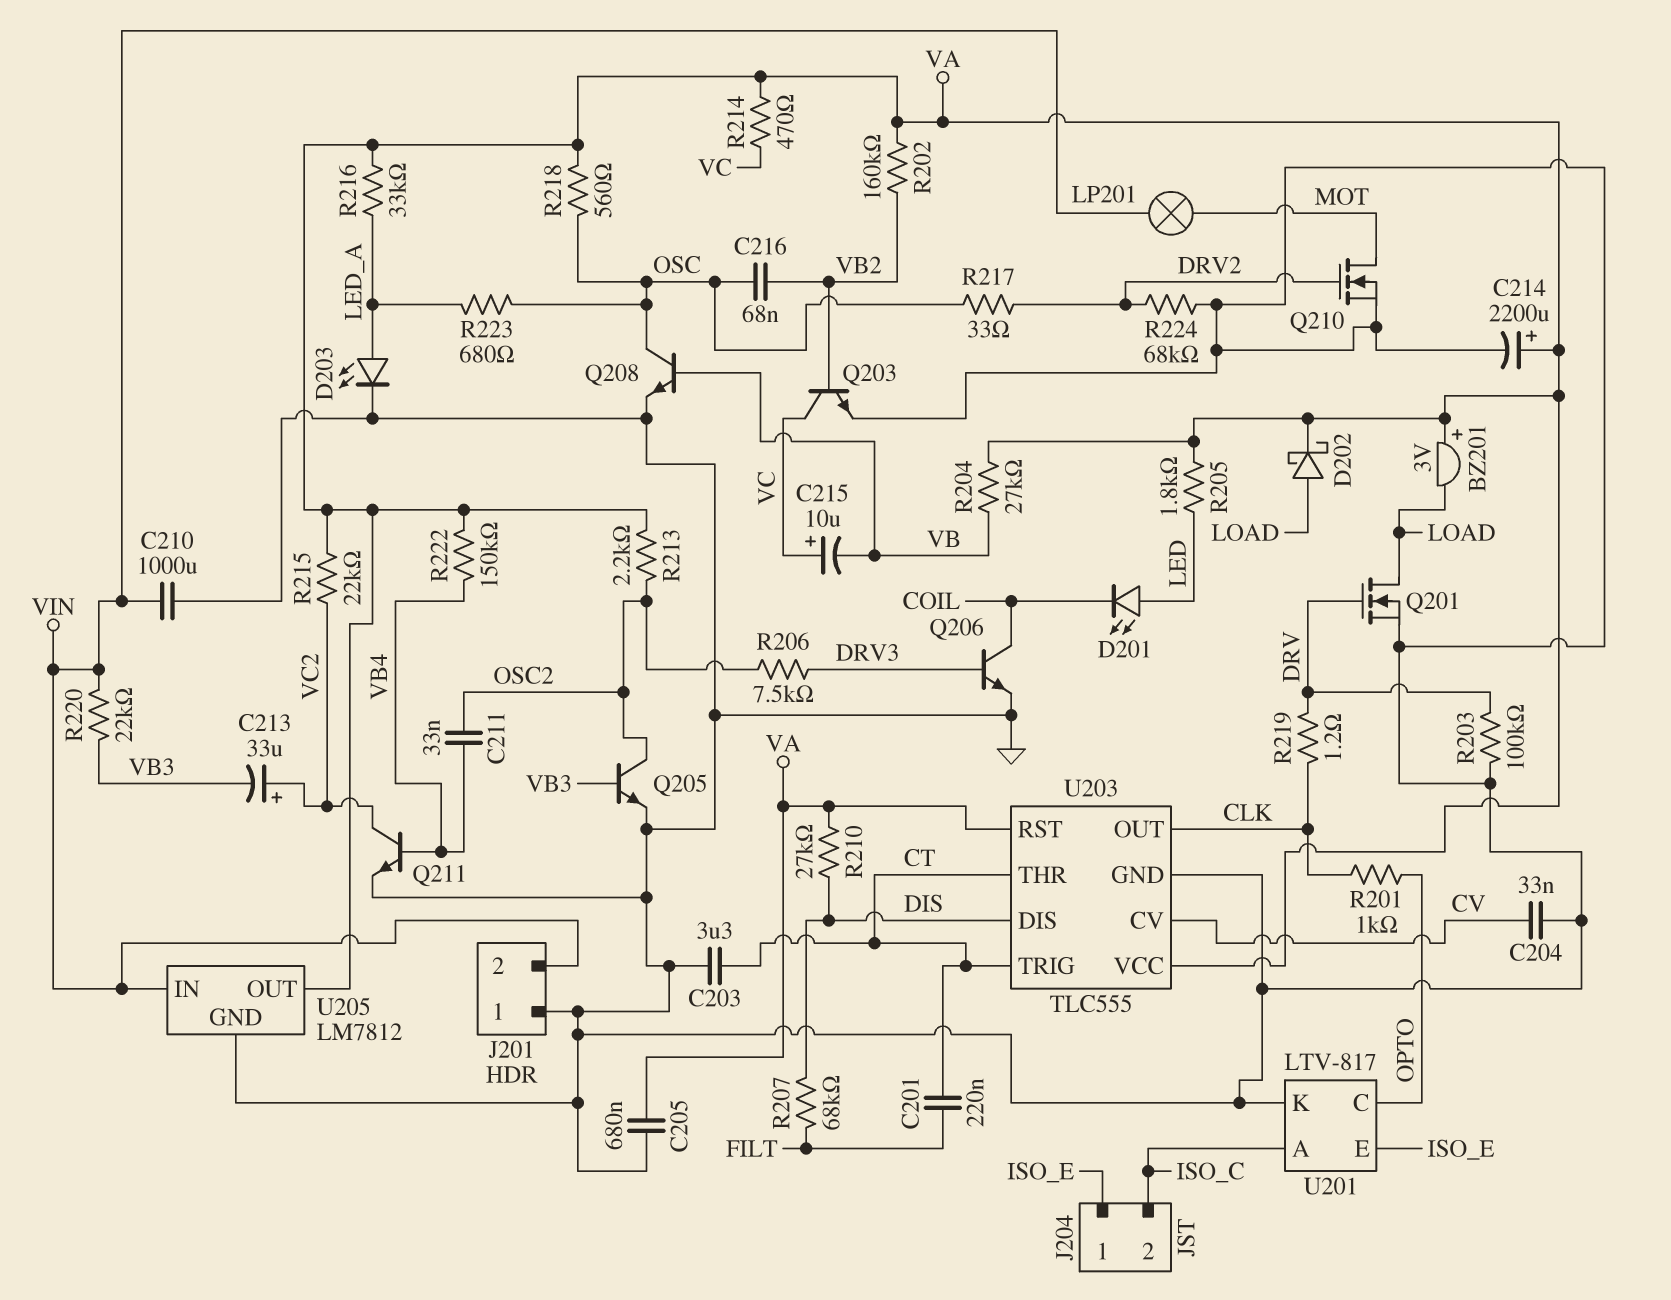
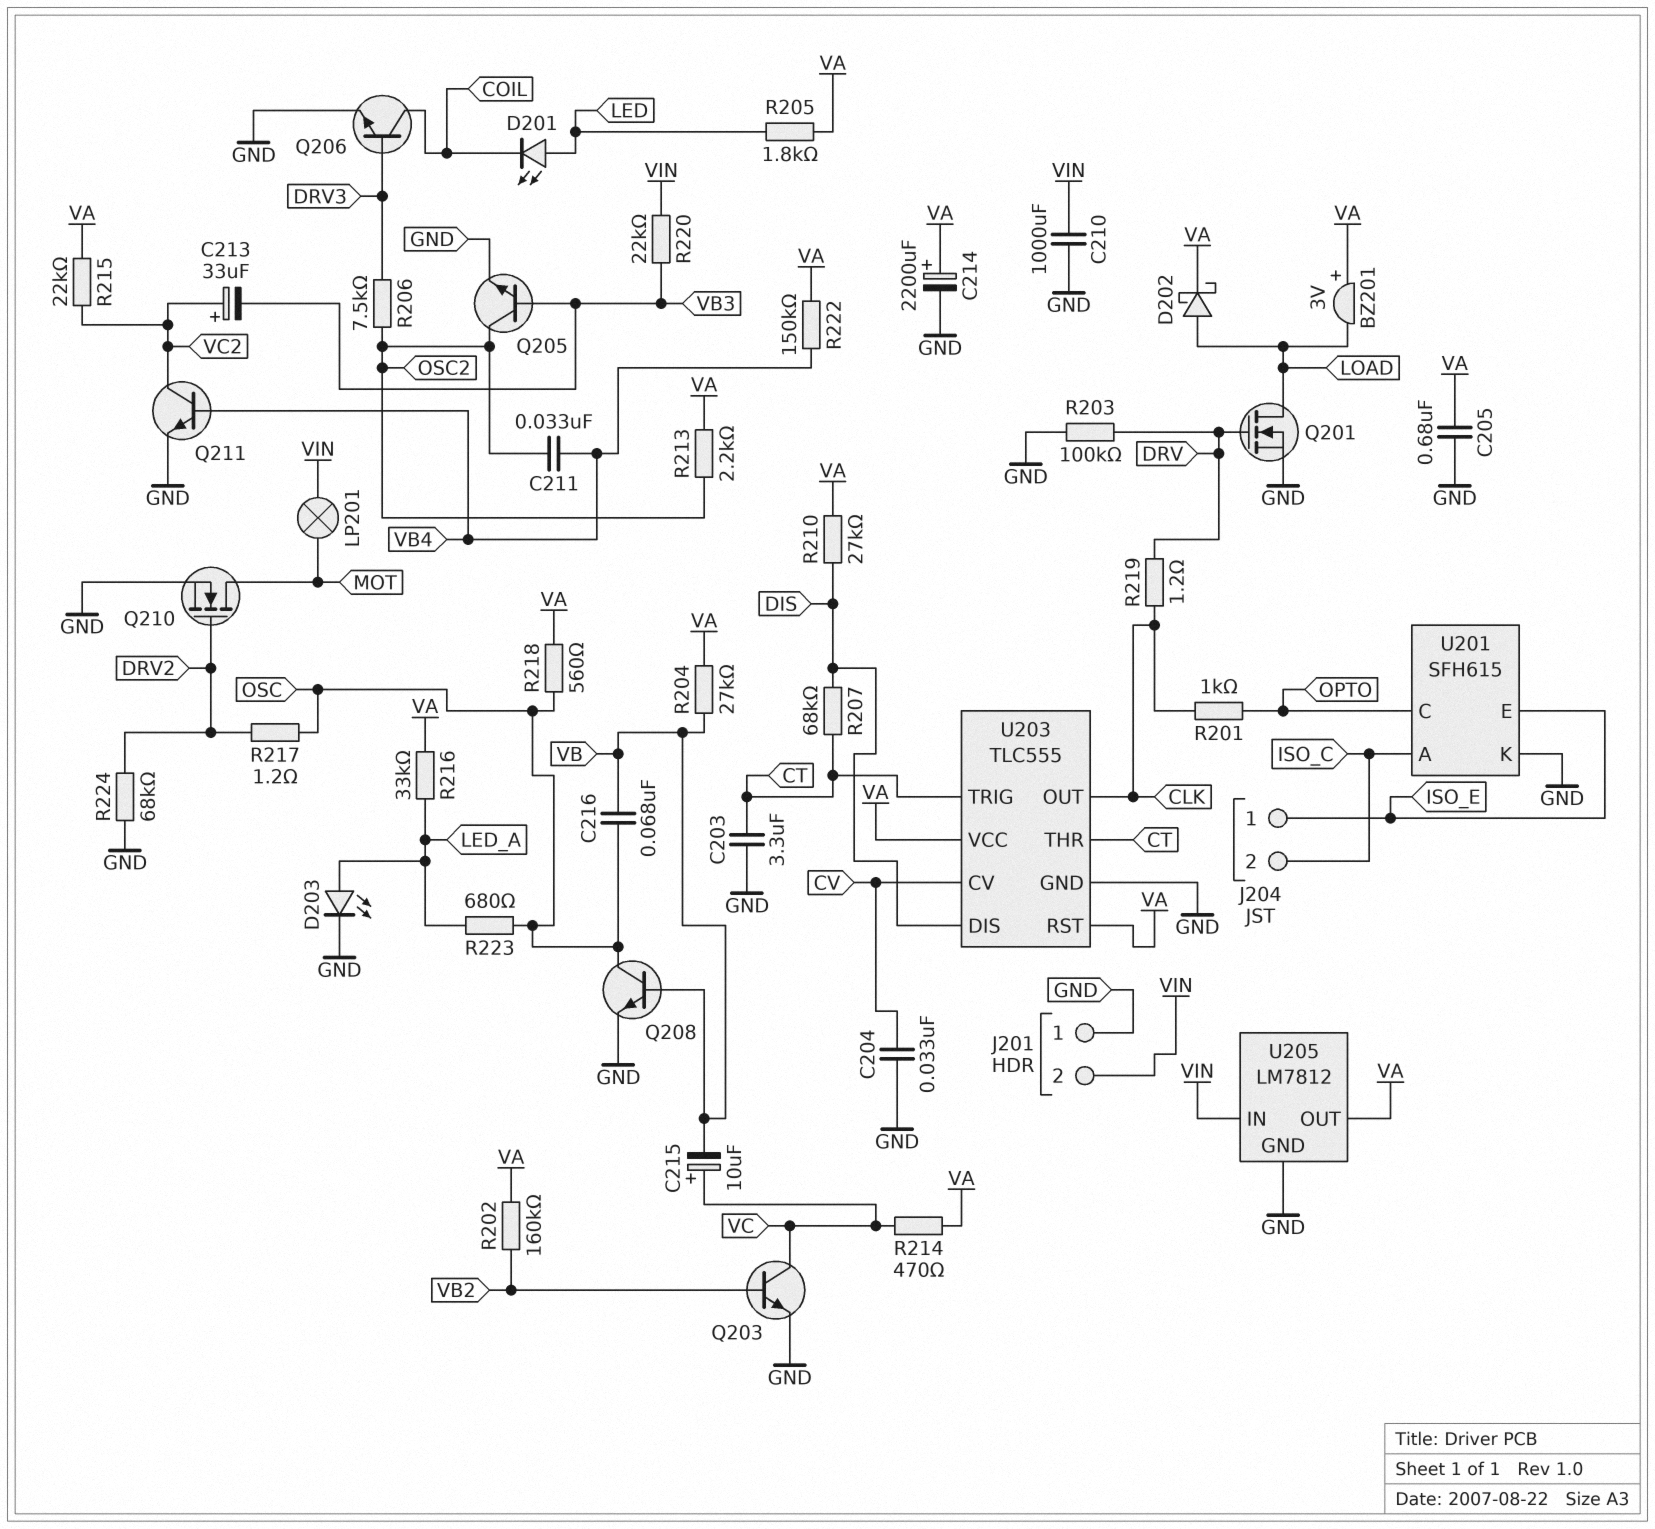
C201: 220nF (CT, FILT) -> none
C216: 68nF (OSC, VB2) -> 68nF (OSC, VB)
R207: 68k (DIS, FILT) -> 68k (CT, DIS)
R217: 33 (DRV2, OSC) -> 1.2 (DRV2, OSC)
U201: LTV-817 -> SFH615

